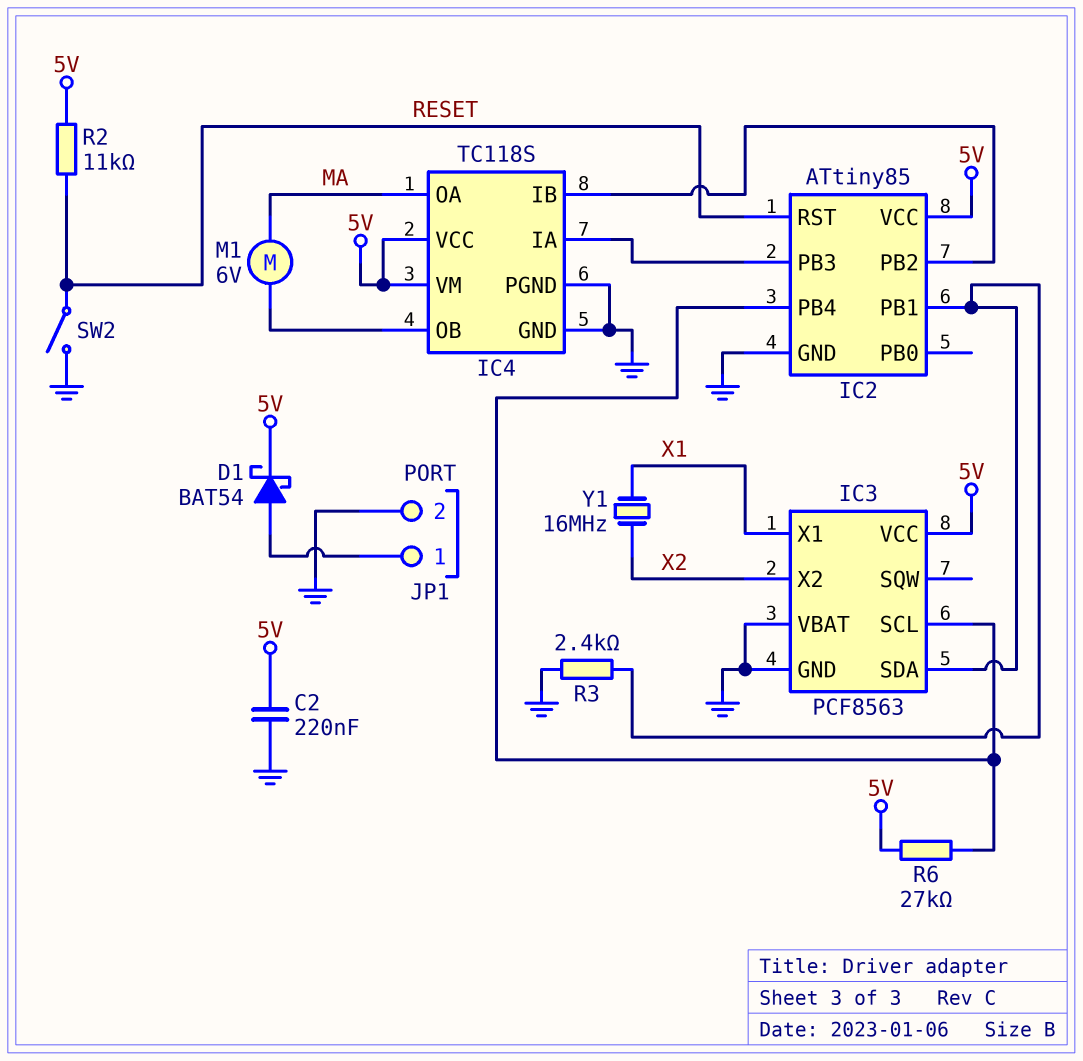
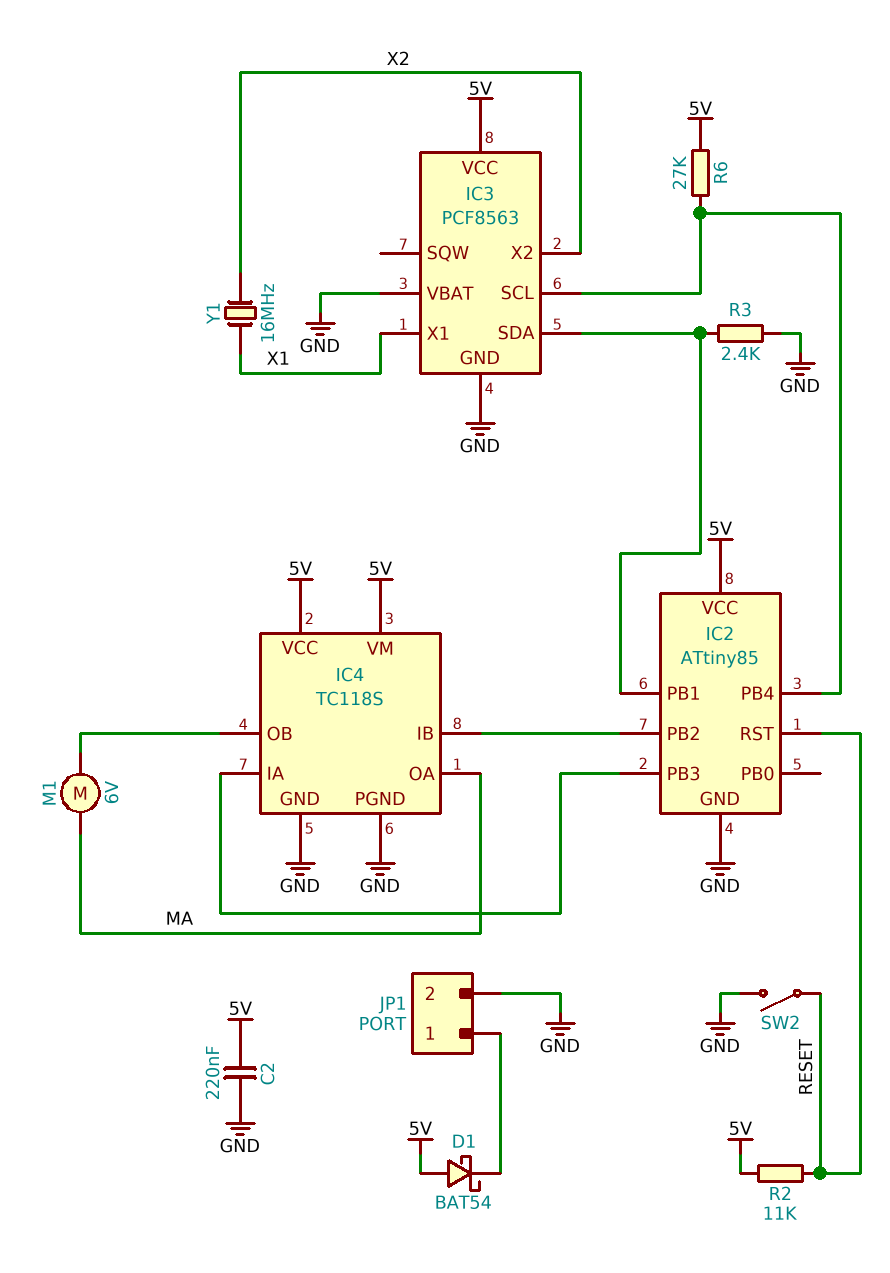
D1: schottky BAT54 (A JP1/1, K 5V) -> schottky BAT54 (A 5V, K JP1/1)

